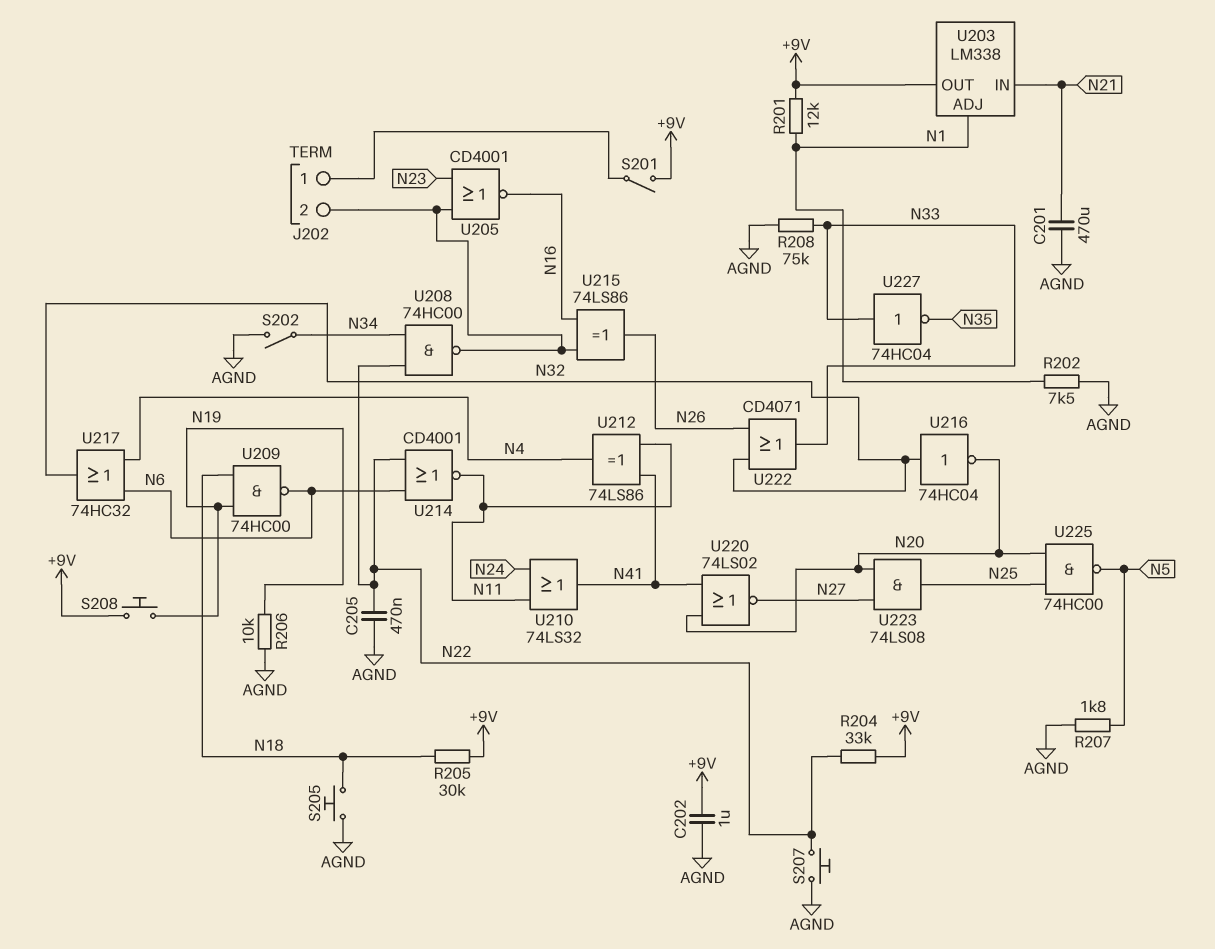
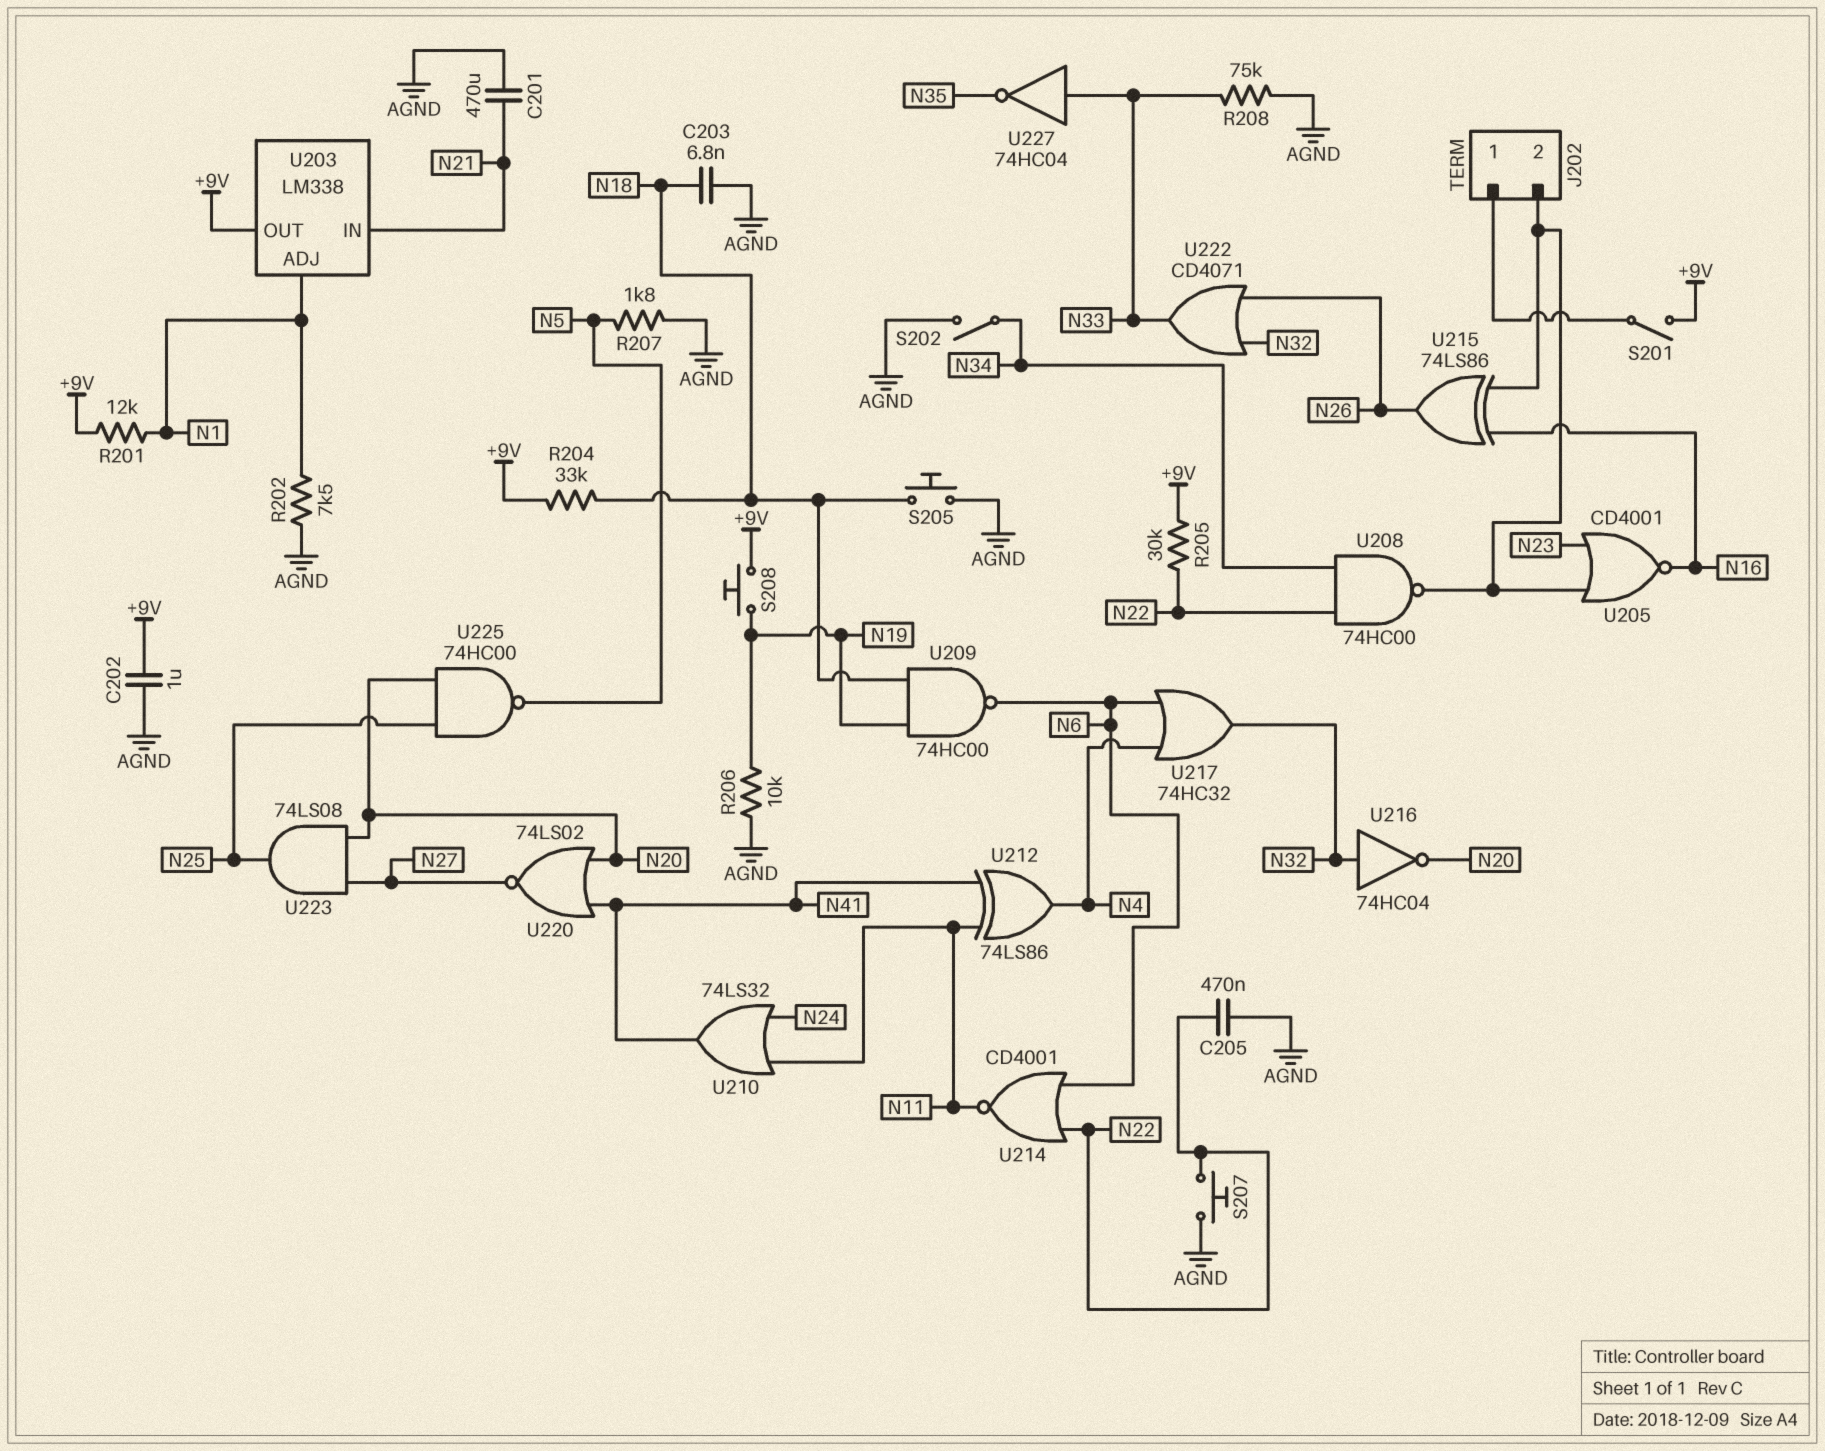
C203: none -> 6.8nF (AGND, N18)
R204: 33k (+9V, N22) -> 33k (+9V, N18)
R205: 30k (+9V, N18) -> 30k (+9V, N22)

